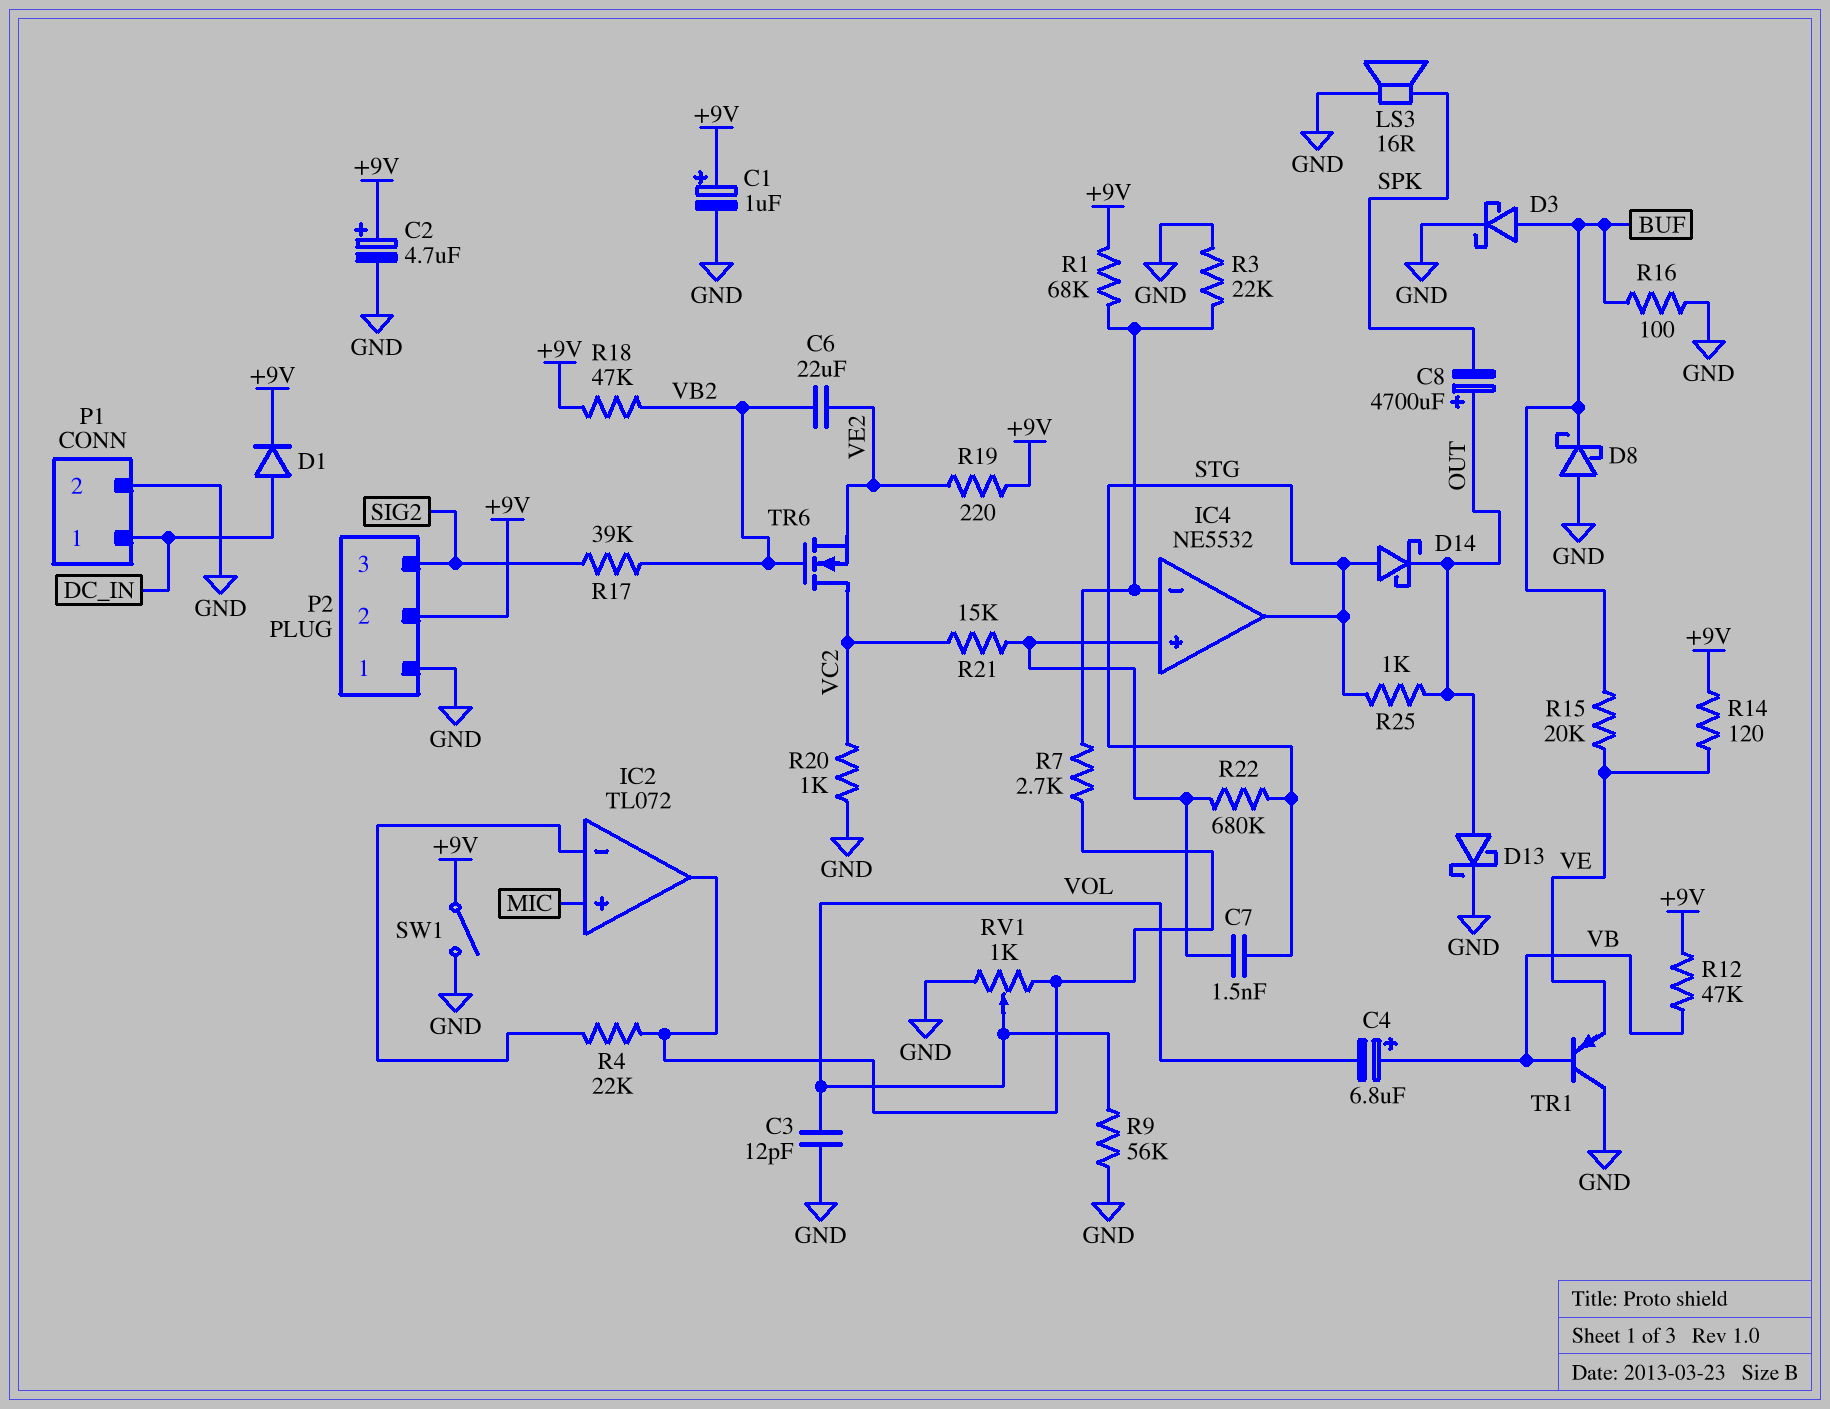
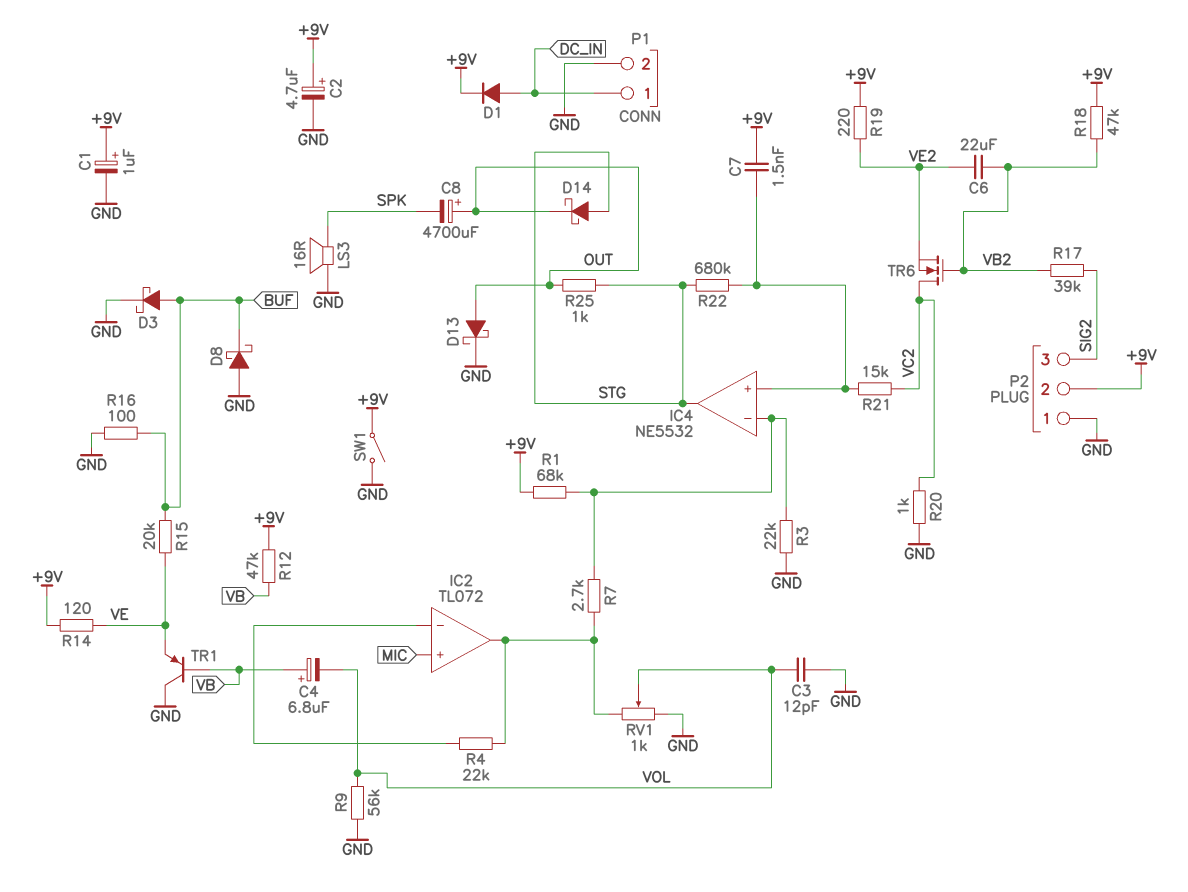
C7: 1.5nF (IC4/in+, STG) -> 1.5nF (+9V, IC4/in+)

